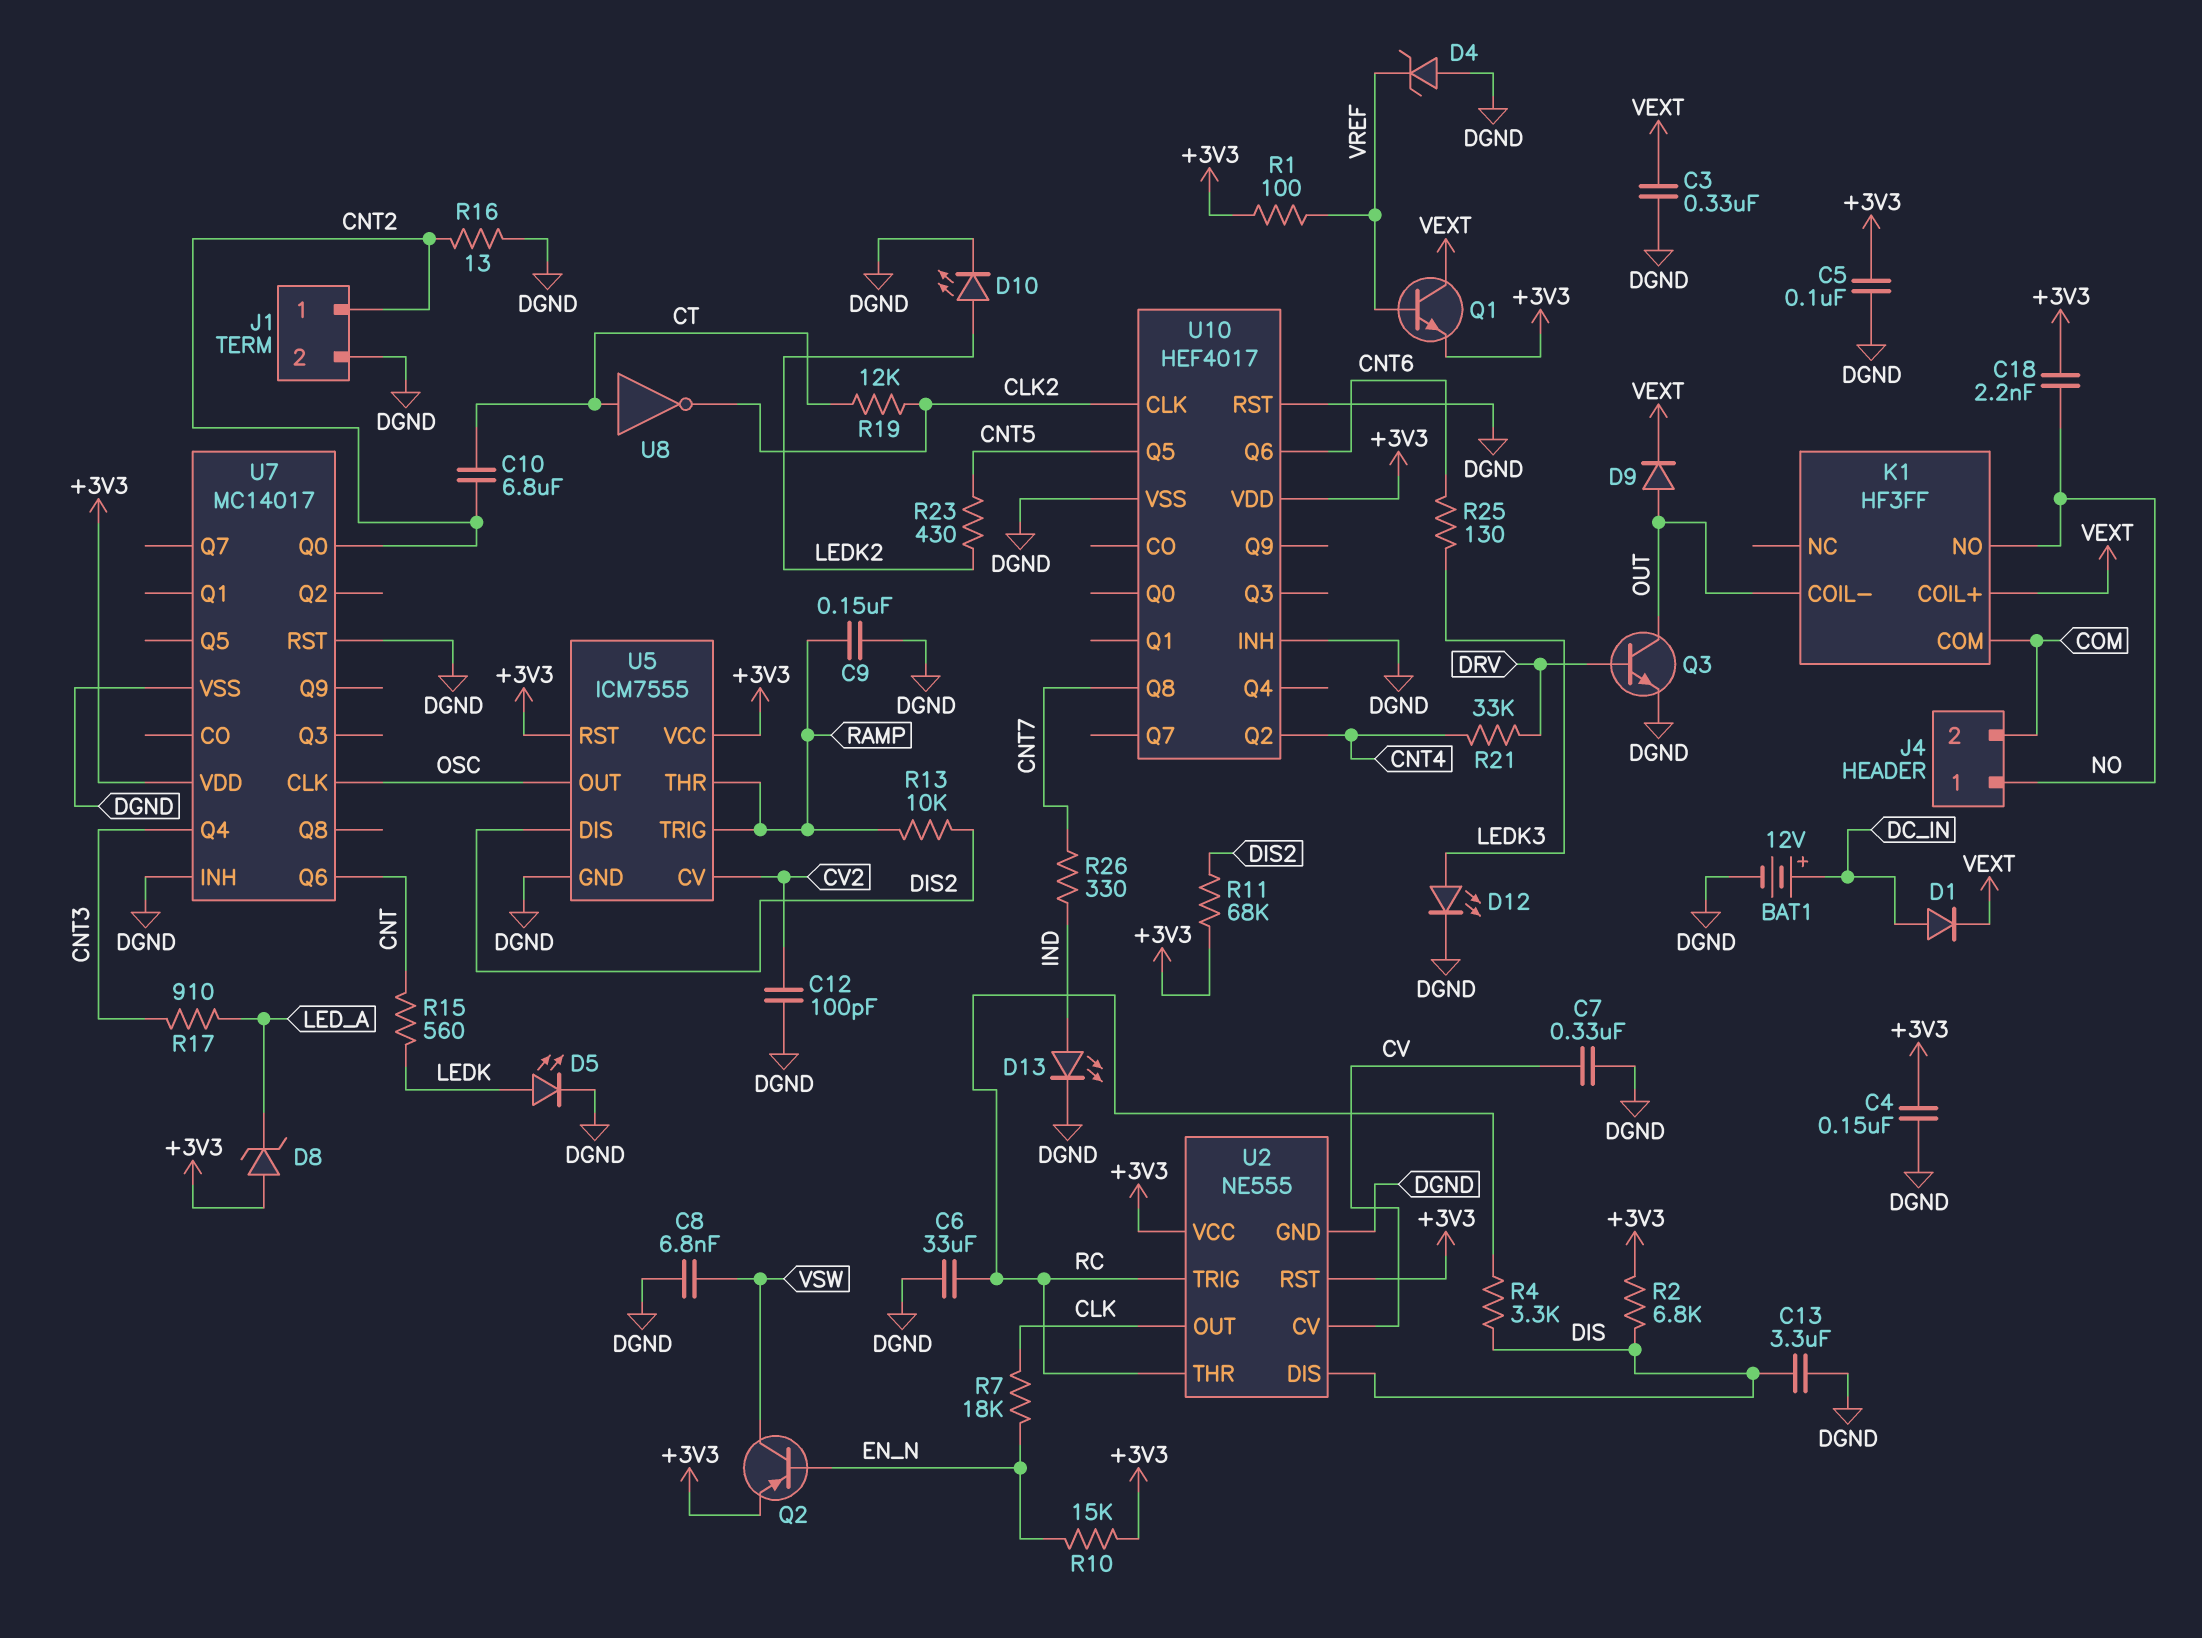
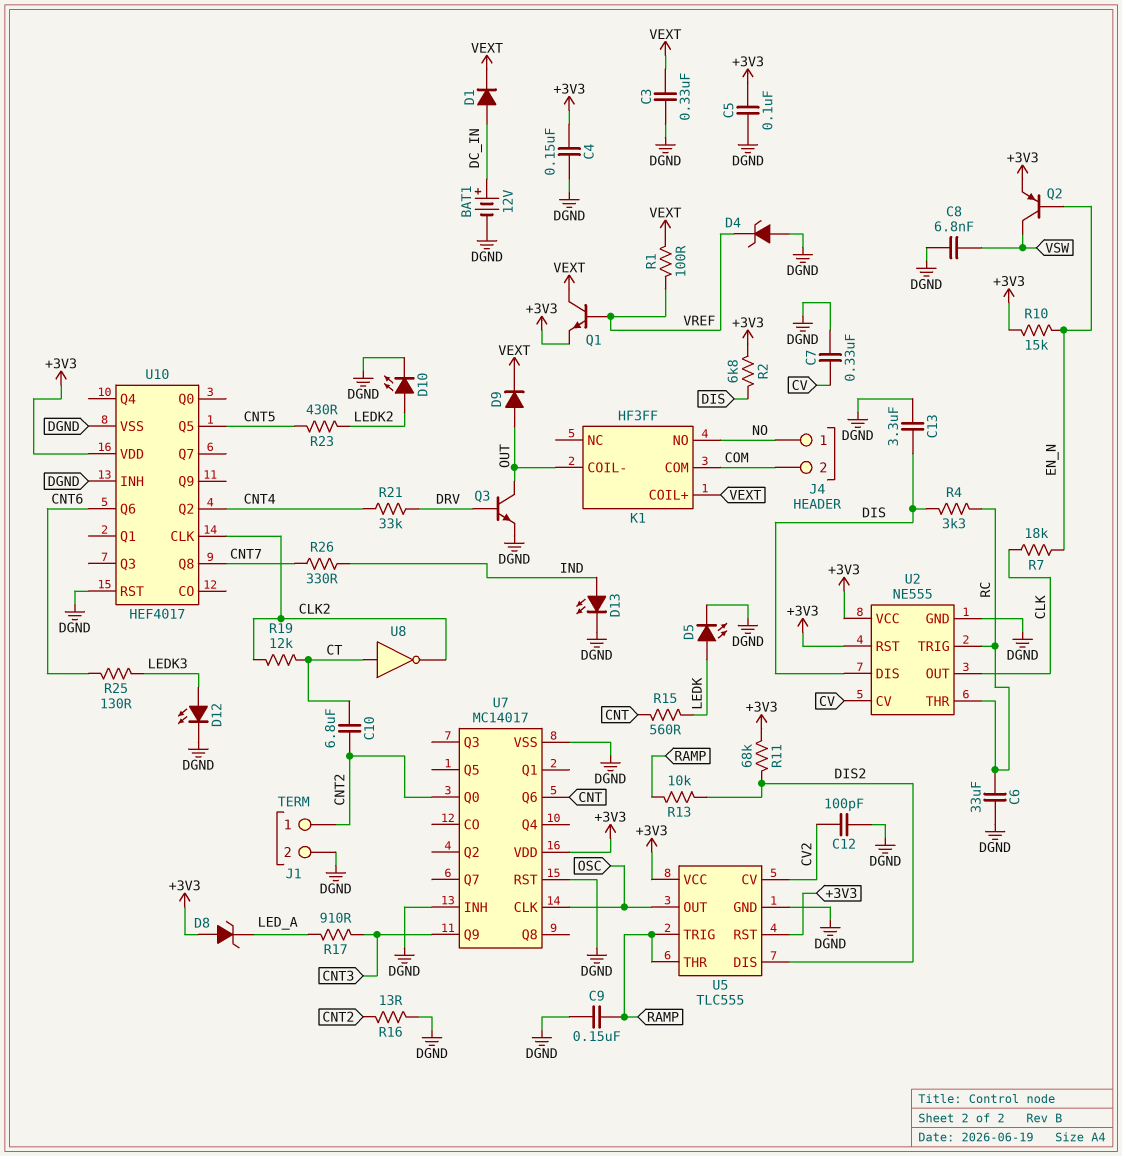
C18: 2.2nF (+3V3, NO) -> none
R1: 100 (+3V3, VREF) -> 100 (VEXT, VREF)
U5: ICM7555 -> TLC555
U7 pin Q4: CNT3 -> none
U7 pin Q9: none -> CNT3

